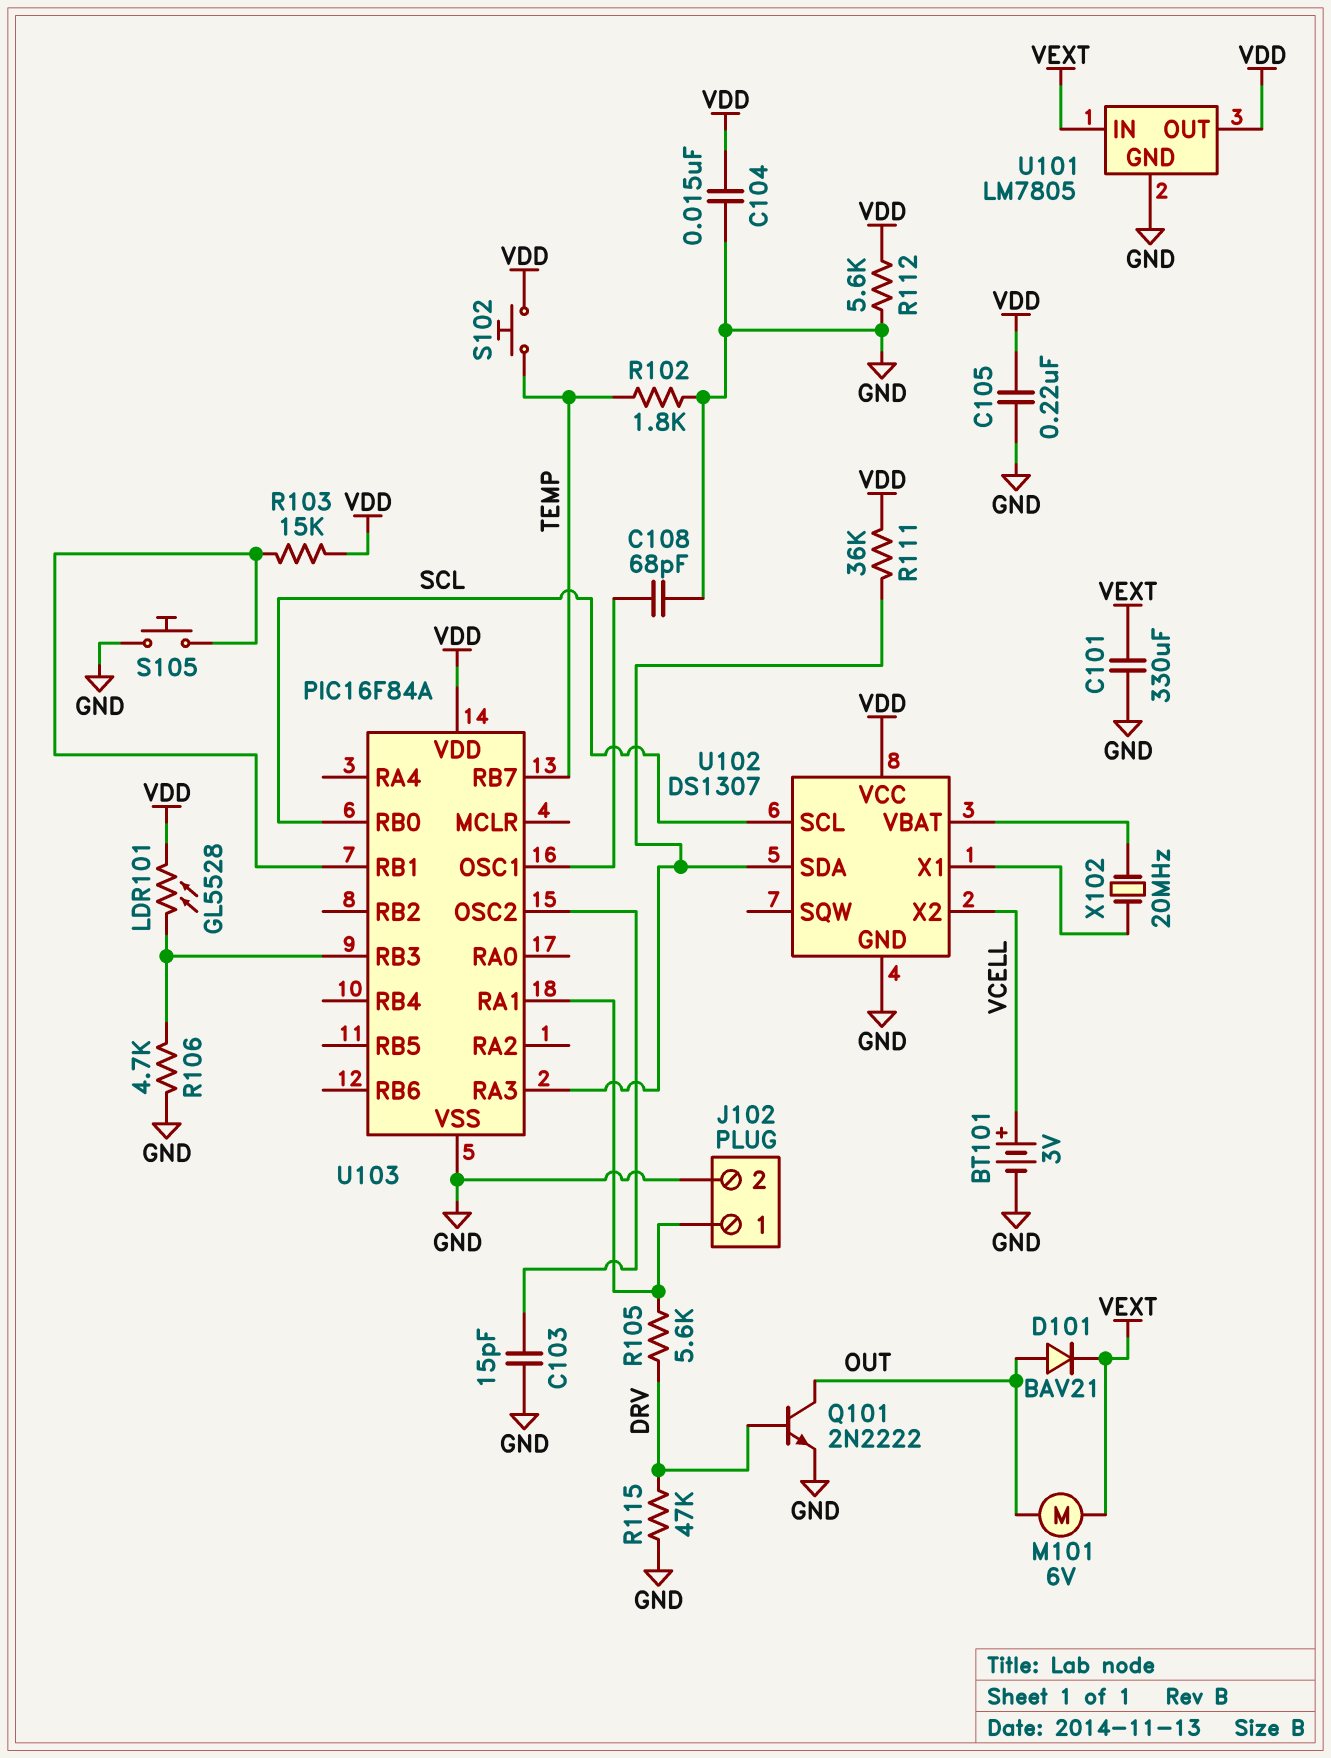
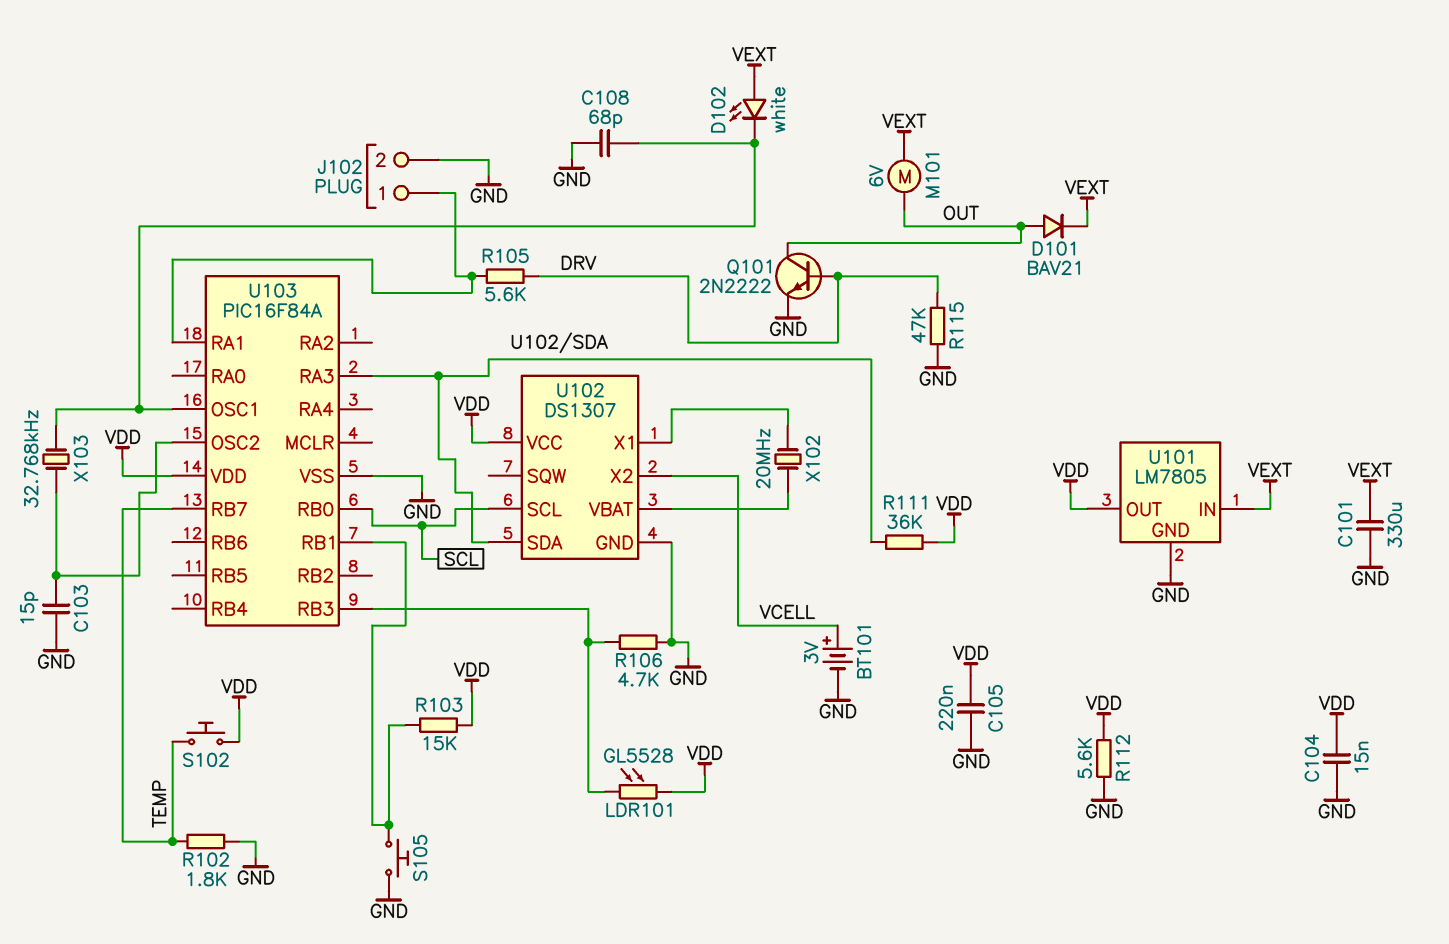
D102: none -> LED white (A VEXT, K U103/OSC1)
X103: none -> 32.768kHz (U103/OSC1, U103/OSC2)

